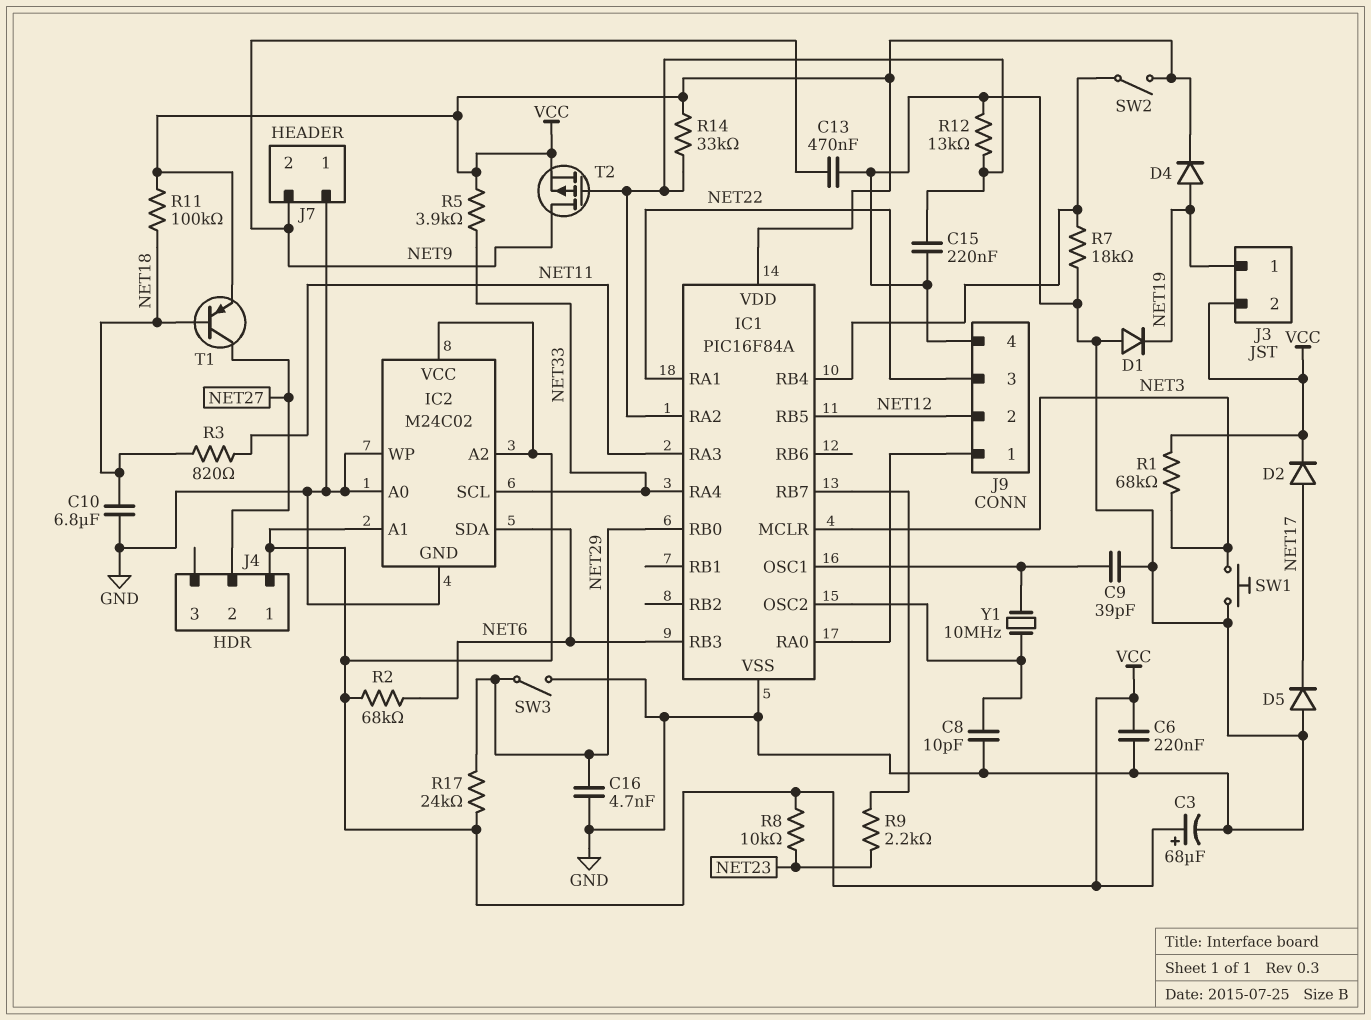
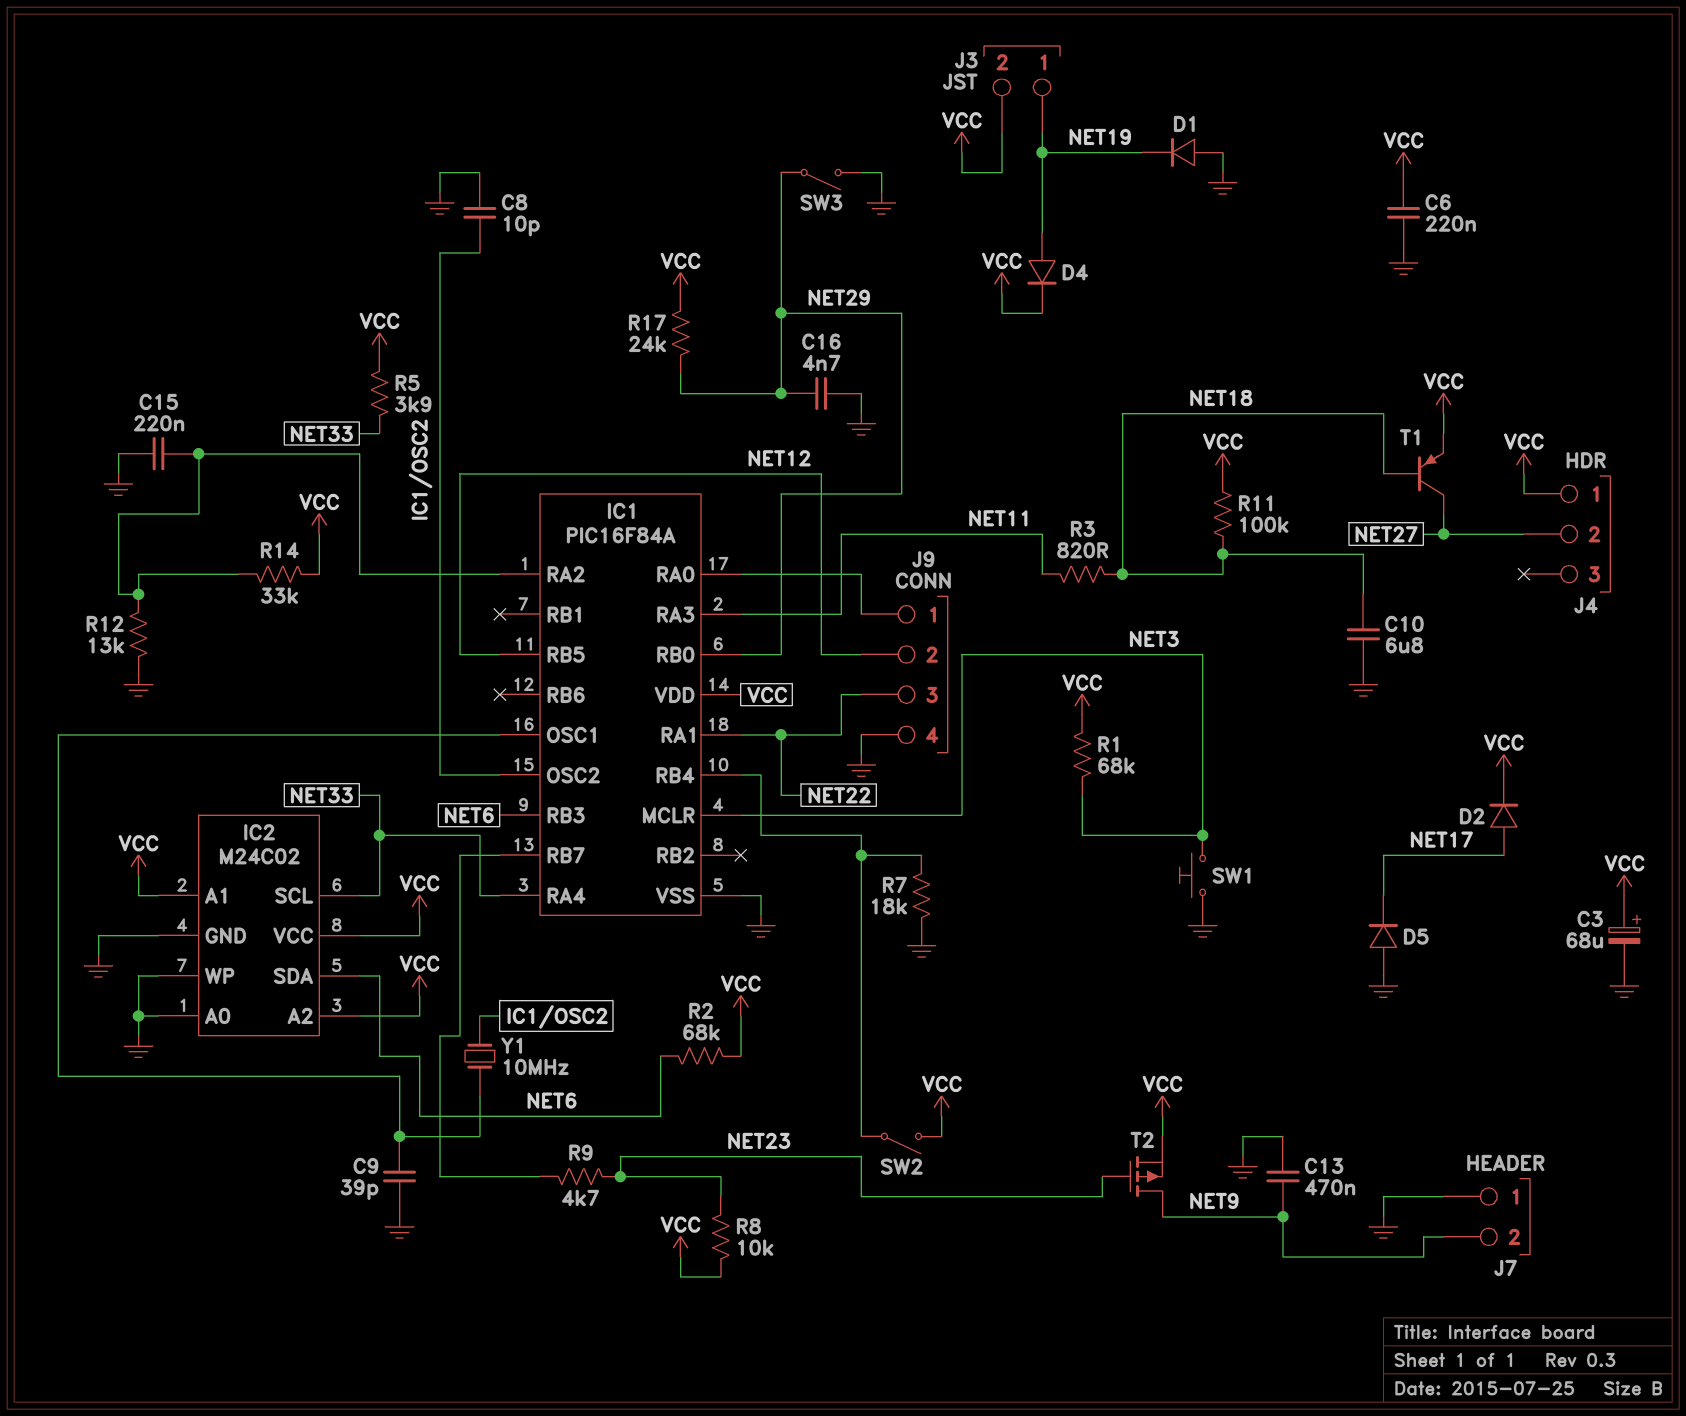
R9: 2.2k (IC1/RB7, NET23) -> 4.7k (IC1/RB7, NET23)
T2: PMOS (G IC1/RA2, D NET9, S VCC) -> PMOS (G NET23, D NET9, S VCC)

